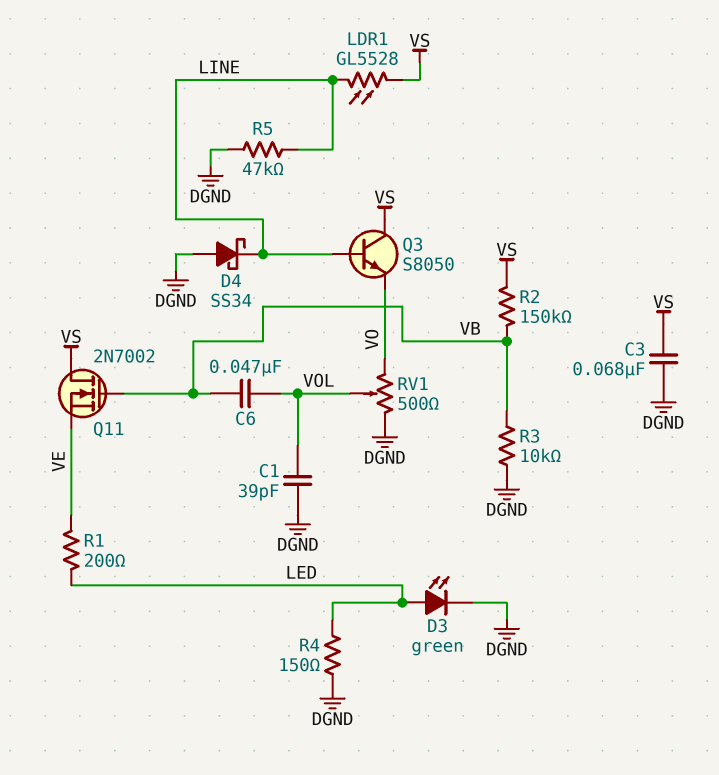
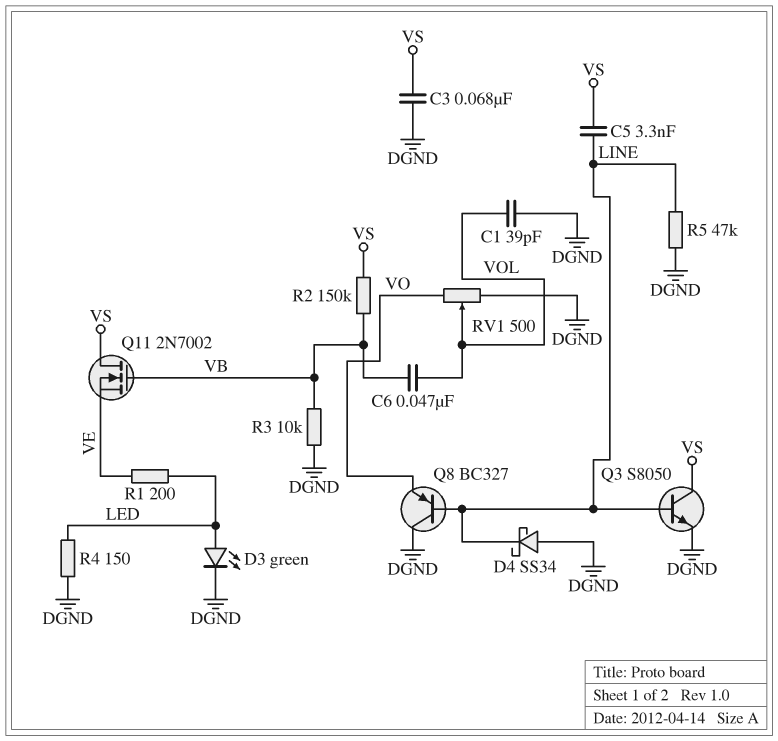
C5: none -> 3.3nF (LINE, VS)
LDR1: GL5528 (LINE, VS) -> none
Q3: NPN S8050 (B LINE, C VS, E VO) -> NPN S8050 (B LINE, C VS, E DGND)
Q8: none -> PNP BC327 (B LINE, C DGND, E VO)

